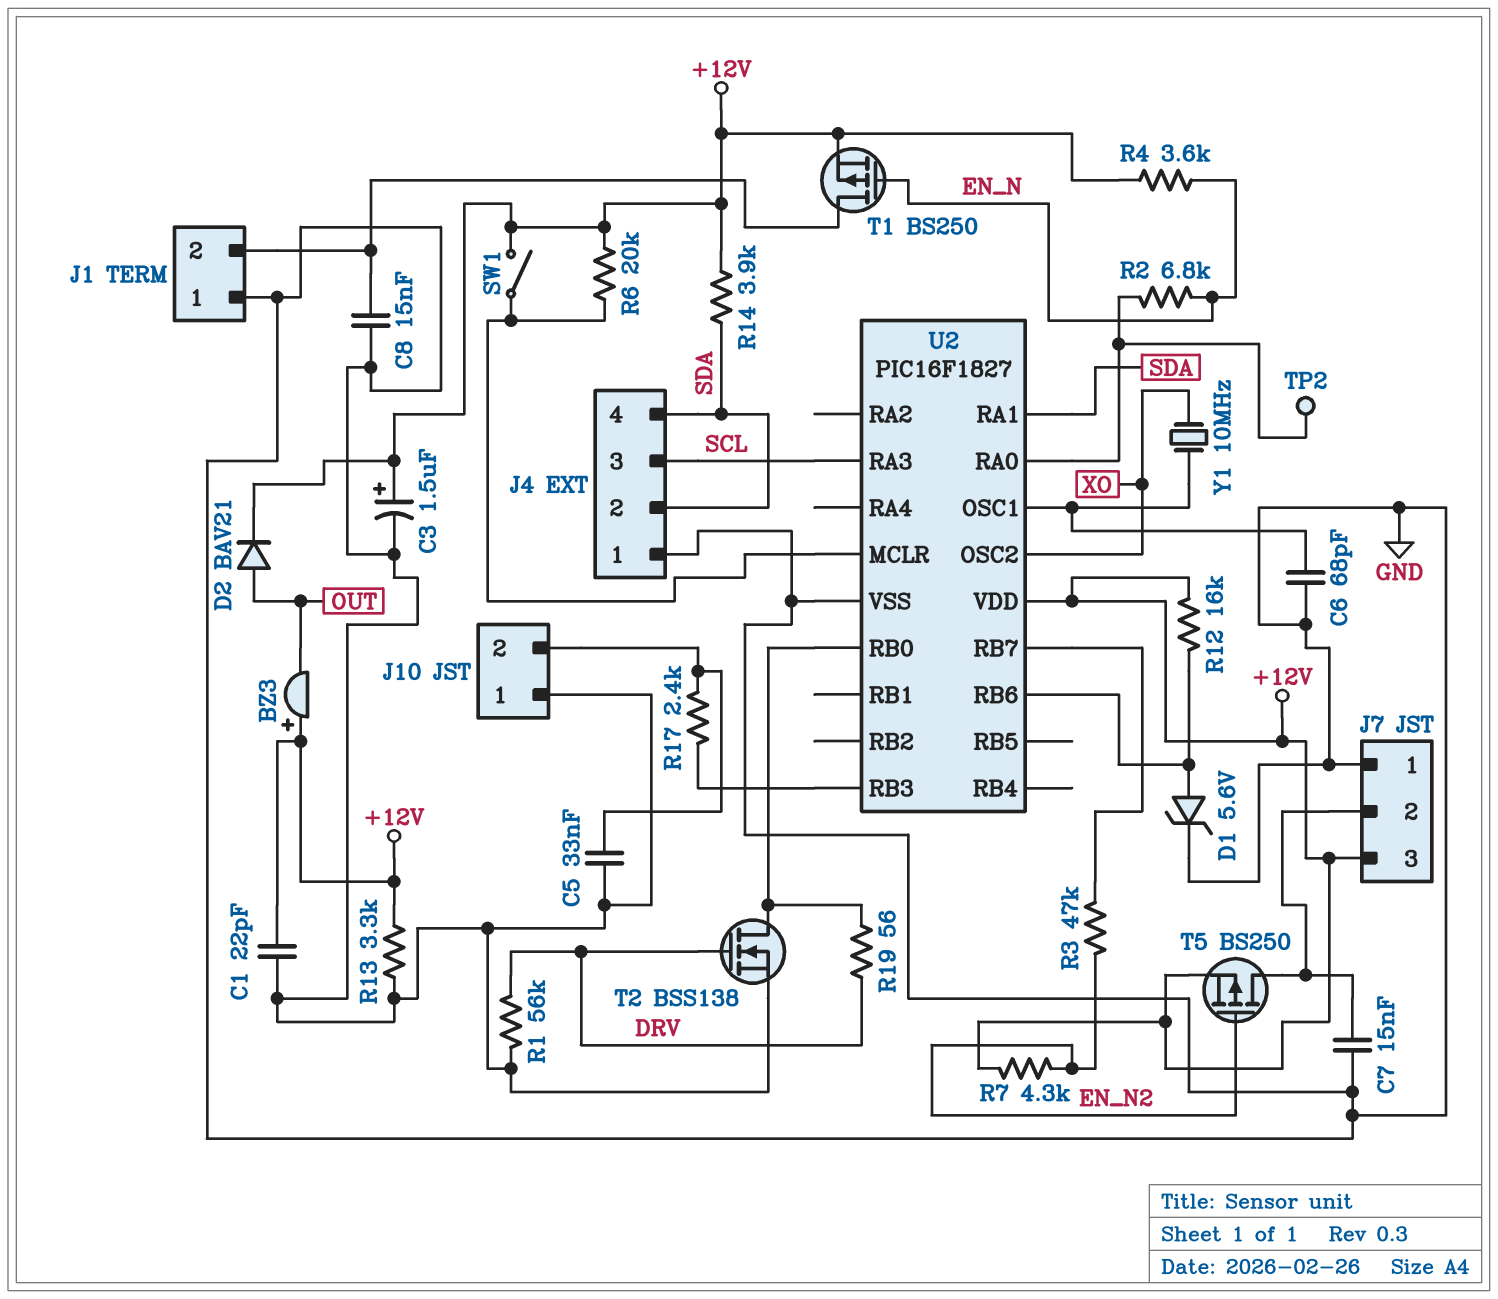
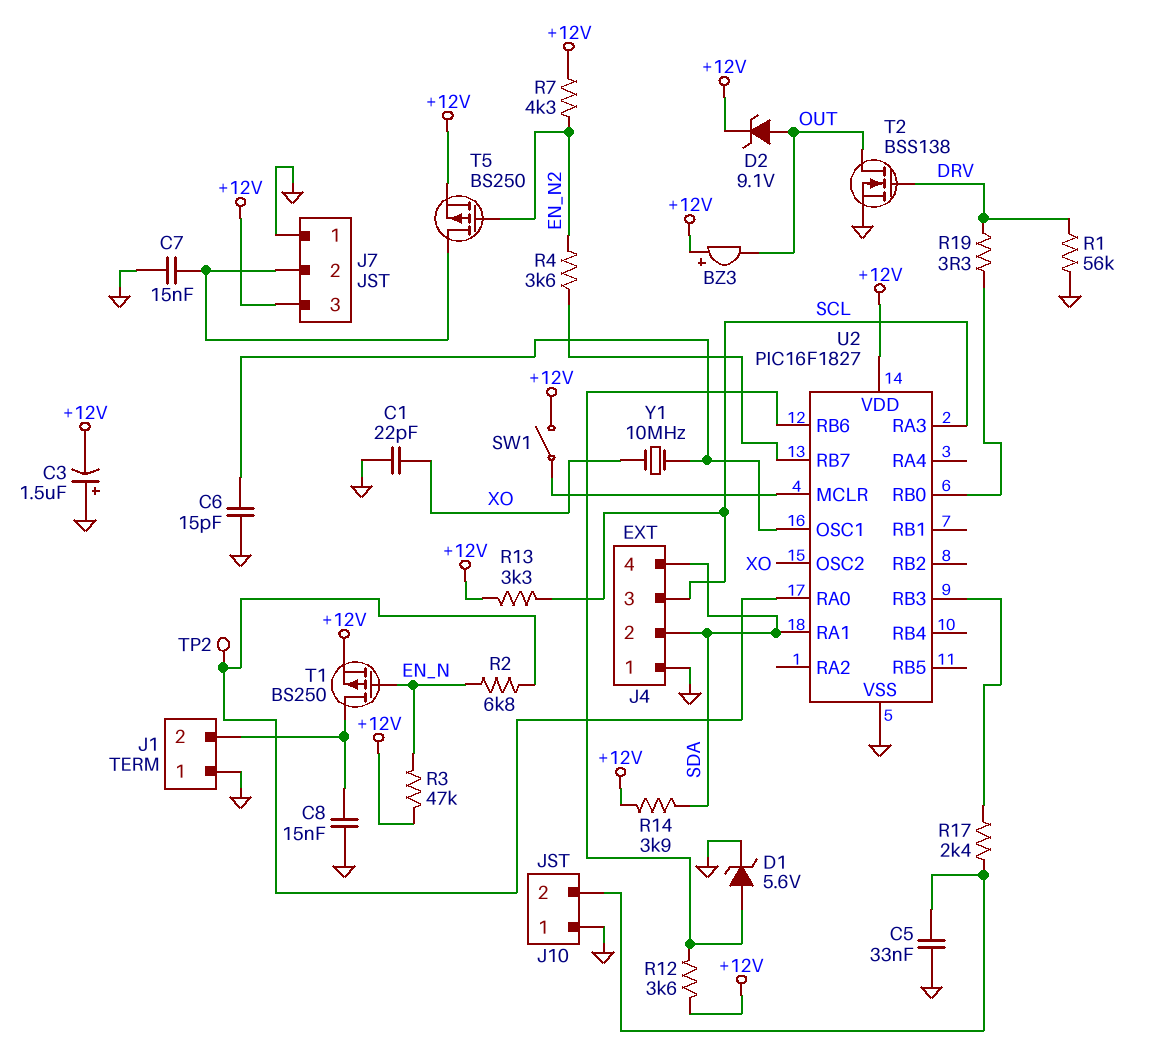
C1: 22pF (+12V, GND) -> 22pF (GND, XO)
C3: 1.5uF (plus +12V, minus GND) -> 1.5uF (plus GND, minus +12V)
C6: 68pF (GND, U2/OSC1) -> 15pF (GND, U2/OSC1)
D2: diode BAV21 (A OUT, K +12V) -> zener 9.1V (A OUT, K +12V)
R3: 47k (EN_N2, U2/RB7) -> 47k (+12V, EN_N)
R4: 3.6k (+12V, EN_N) -> 3.6k (EN_N2, U2/RB7)
R6: 20k (+12V, U2/MCLR) -> none
R12: 16k (+12V, U2/RB6) -> 3.6k (+12V, U2/RB6)
R13: 3.3k (+12V, GND) -> 3.3k (+12V, SCL)
R19: 56 (DRV, U2/RB0) -> 3.3 (DRV, U2/RB0)
T2: NMOS BSS138 (G DRV, D U2/RB0, S GND) -> NMOS BSS138 (G DRV, D OUT, S GND)

